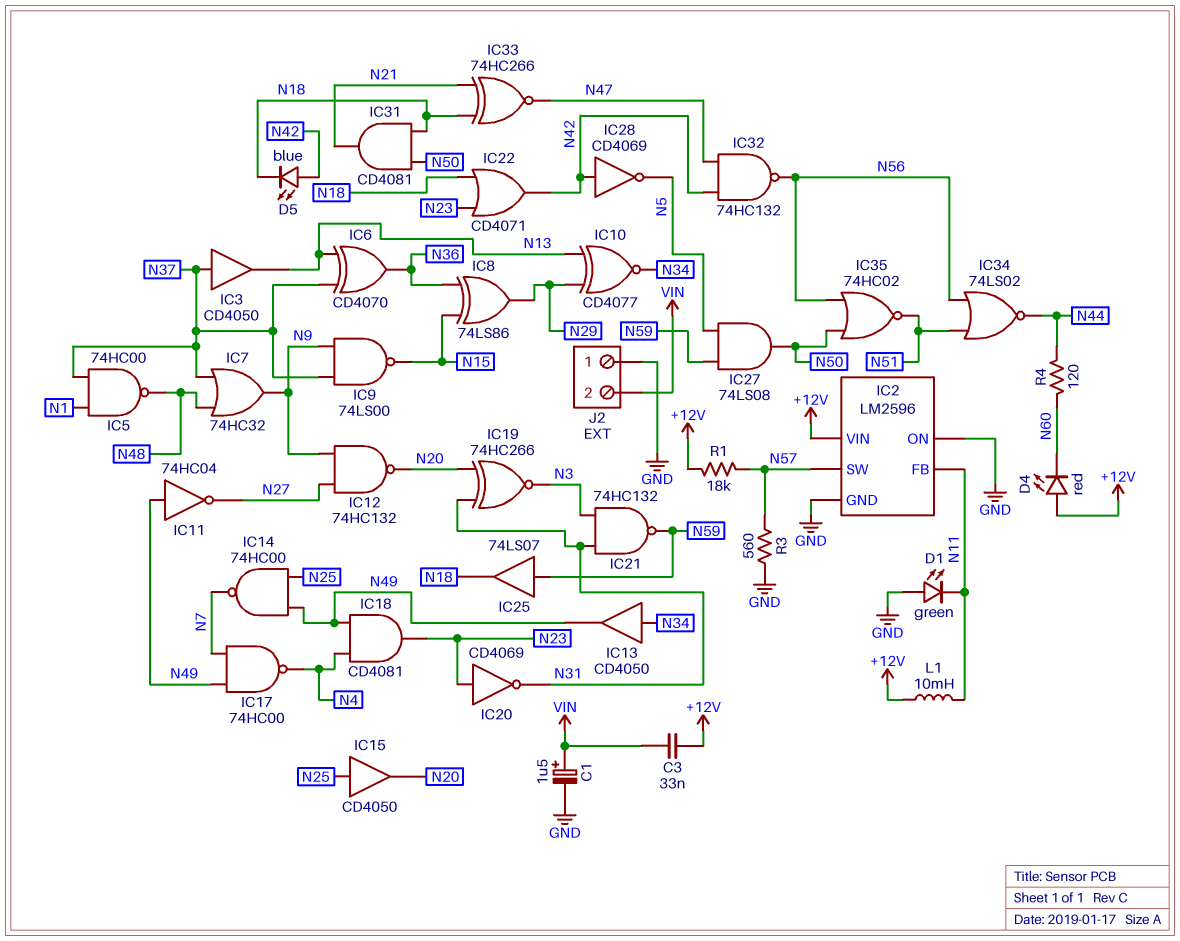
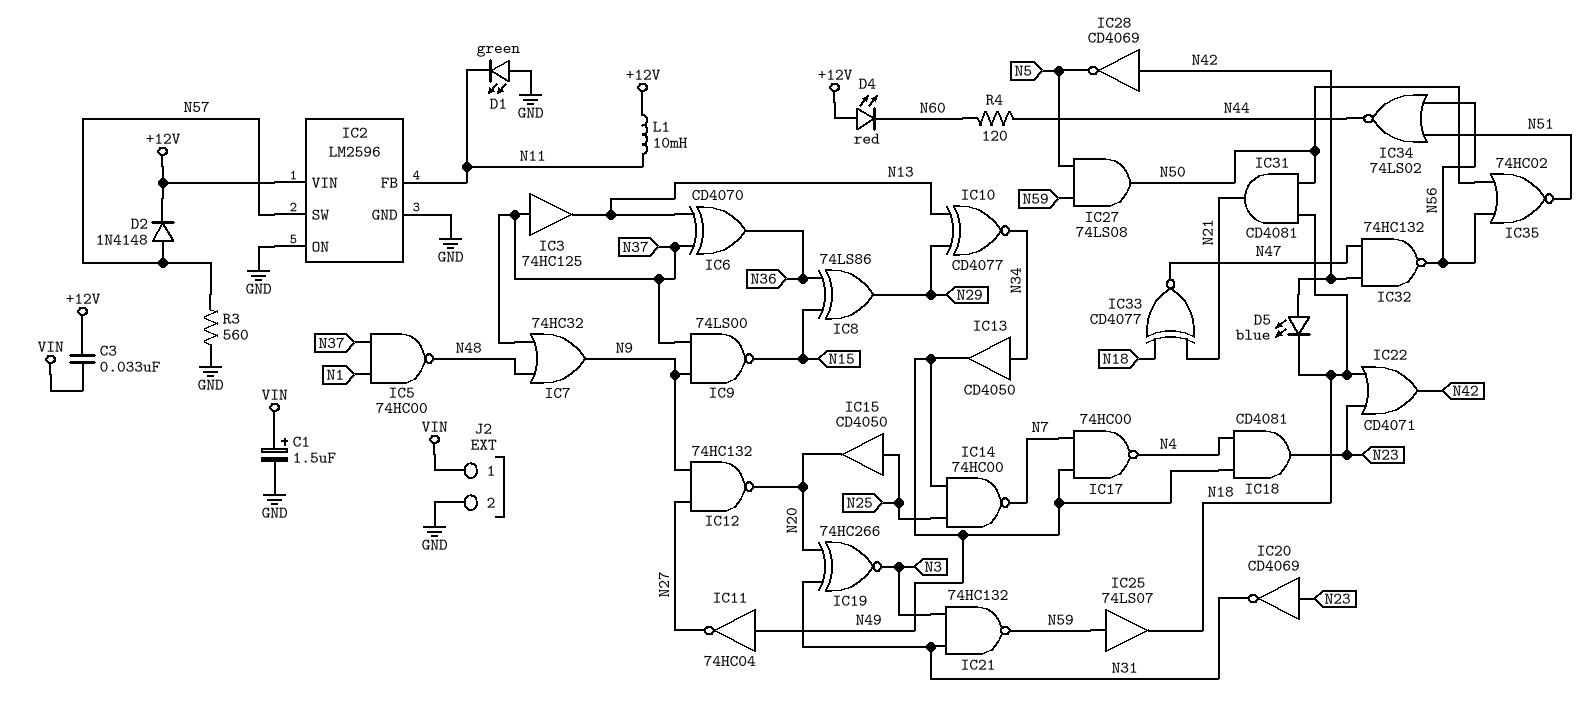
D2: none -> diode 1N4148 (A N57, K +12V)
IC3: buffer CD4050 (in N37, out N13) -> buffer 74HC125 (in N37, out N13)
IC33: XNOR 74HC266 (in N18, in N21, out N47) -> XNOR CD4077 (in N18, in N21, out N47)
J2 pin 1: GND -> VIN
J2 pin 2: VIN -> GND
R1: 18k (+12V, N57) -> none

